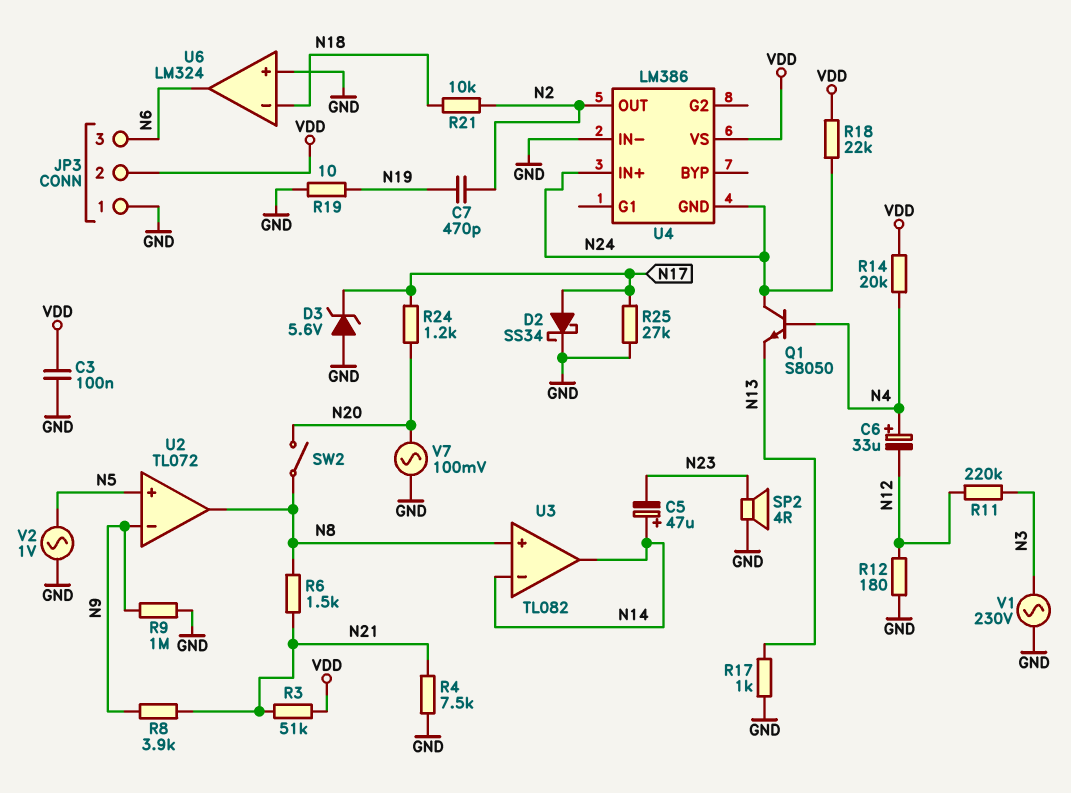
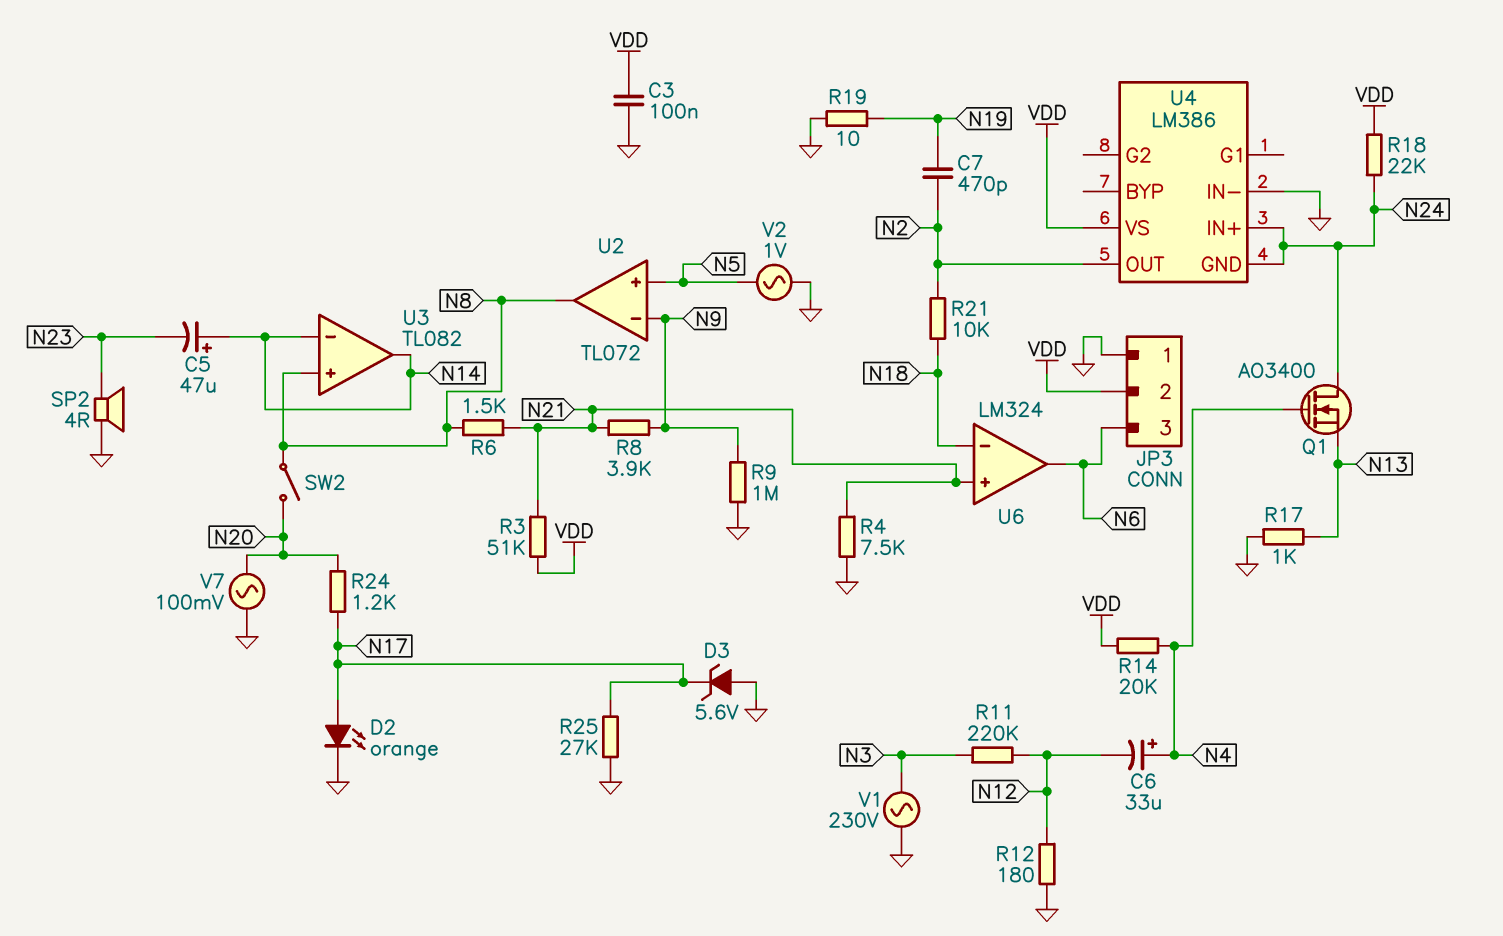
D2: schottky SS34 (A N17, K GND) -> LED orange (A N17, K GND)
Q1: NPN S8050 (B N4, C N24, E N13) -> NMOS AO3400 (G N4, D N24, S N13)
U6 pin in+: GND -> N21

